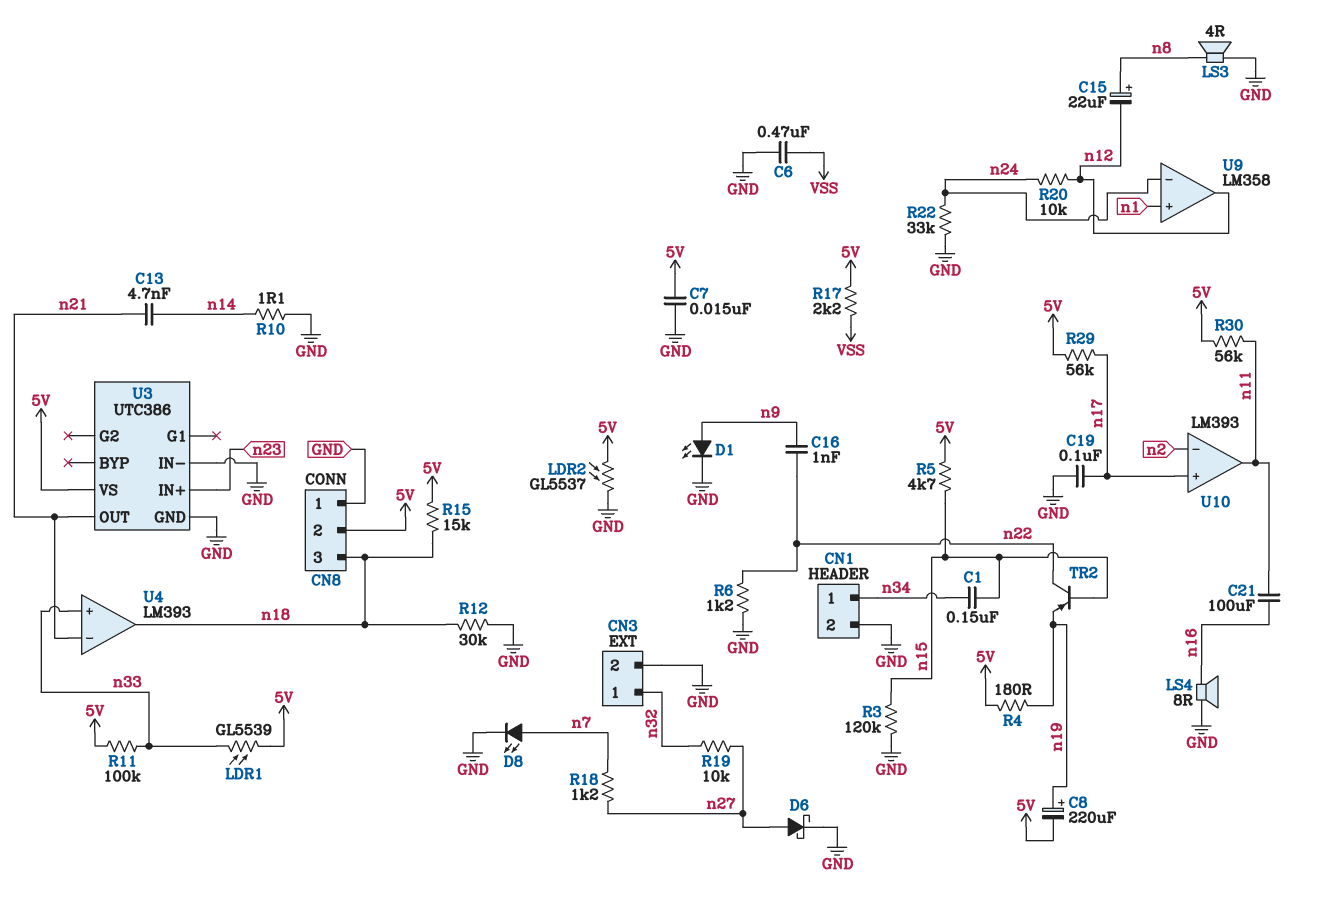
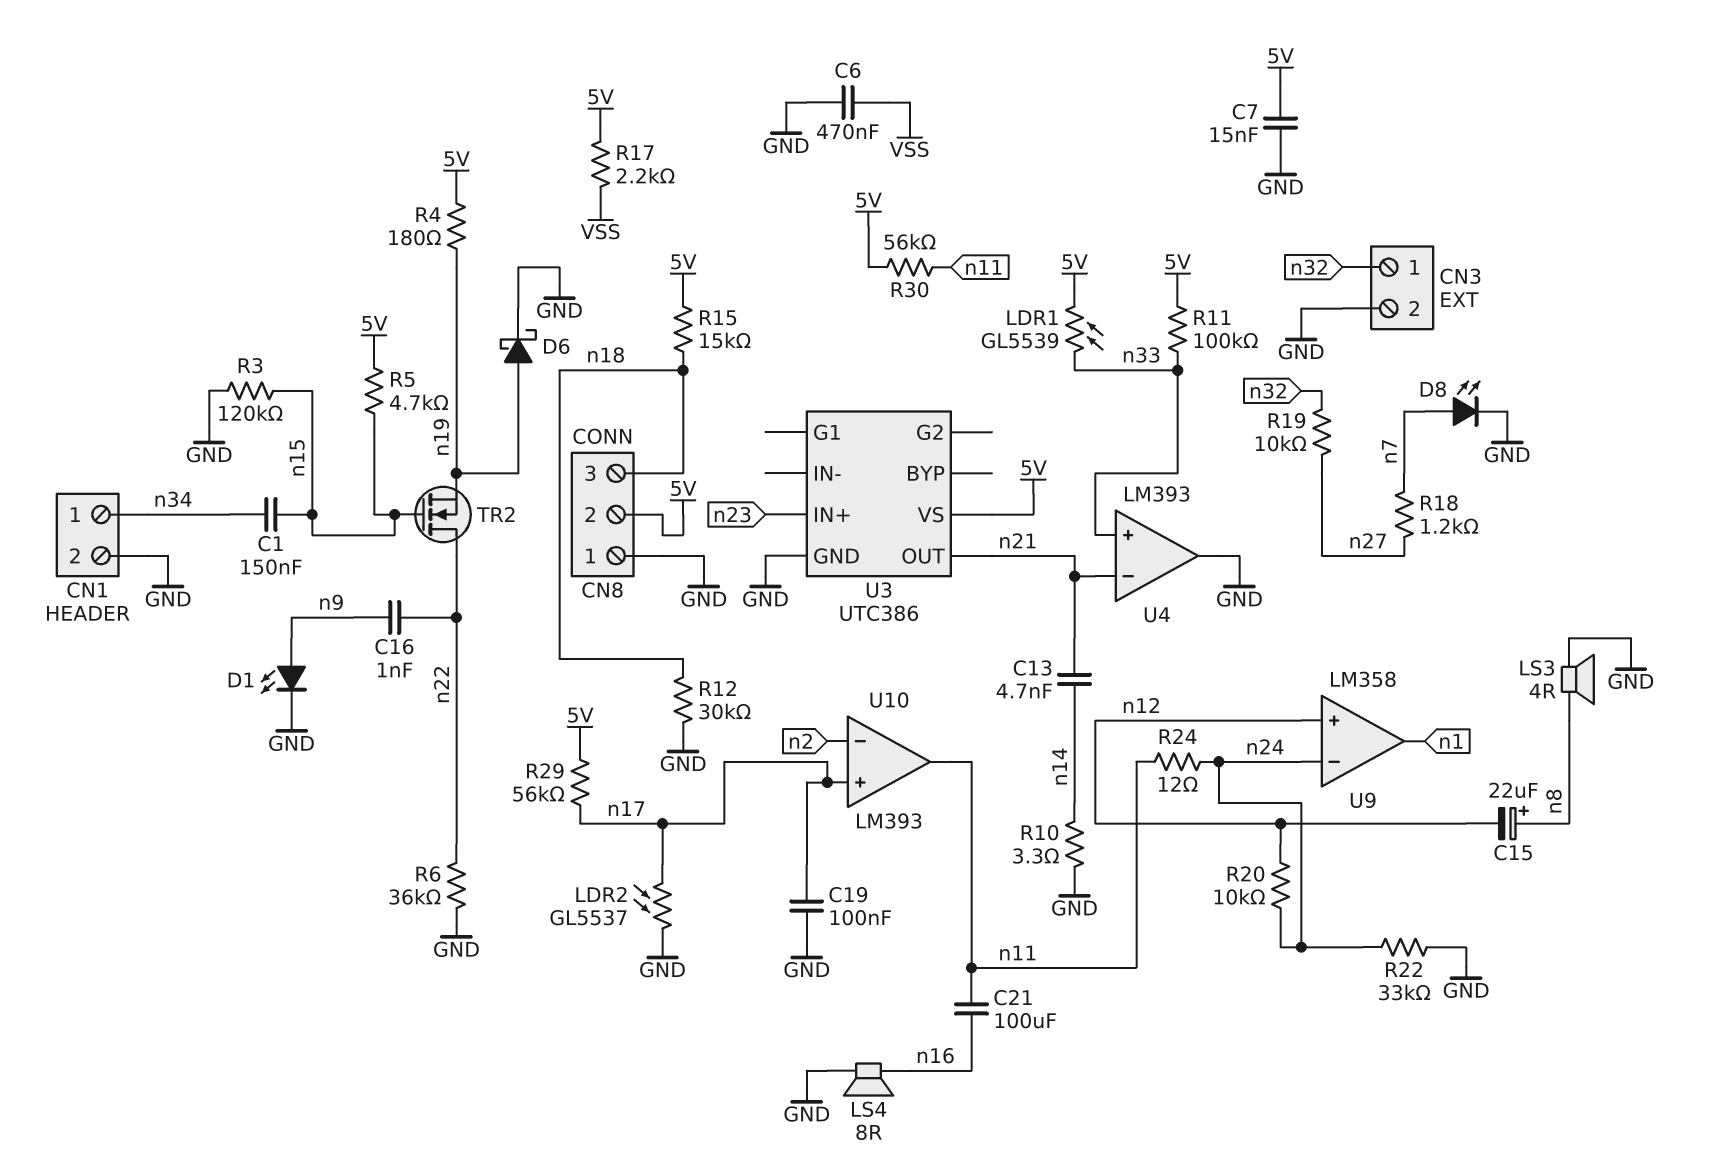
C8: 220uF (plus n19, minus 5V) -> none
D6: schottky (A n27, K GND) -> schottky (A n19, K GND)
LDR2: GL5537 (5V, GND) -> GL5537 (GND, n17)
R6: 1.2k (GND, n22) -> 36k (GND, n22)
R10: 1.1 (GND, n14) -> 3.3 (GND, n14)
R24: none -> 12 (n11, n24)
TR2: PNP (B n15, C n22, E n19) -> NMOS (G n15, D n22, S n19)
U3 pin IN-: GND -> none
U4 pin out: n18 -> GND
U9 pin in+: n1 -> n12
U9 pin out: n12 -> n1

